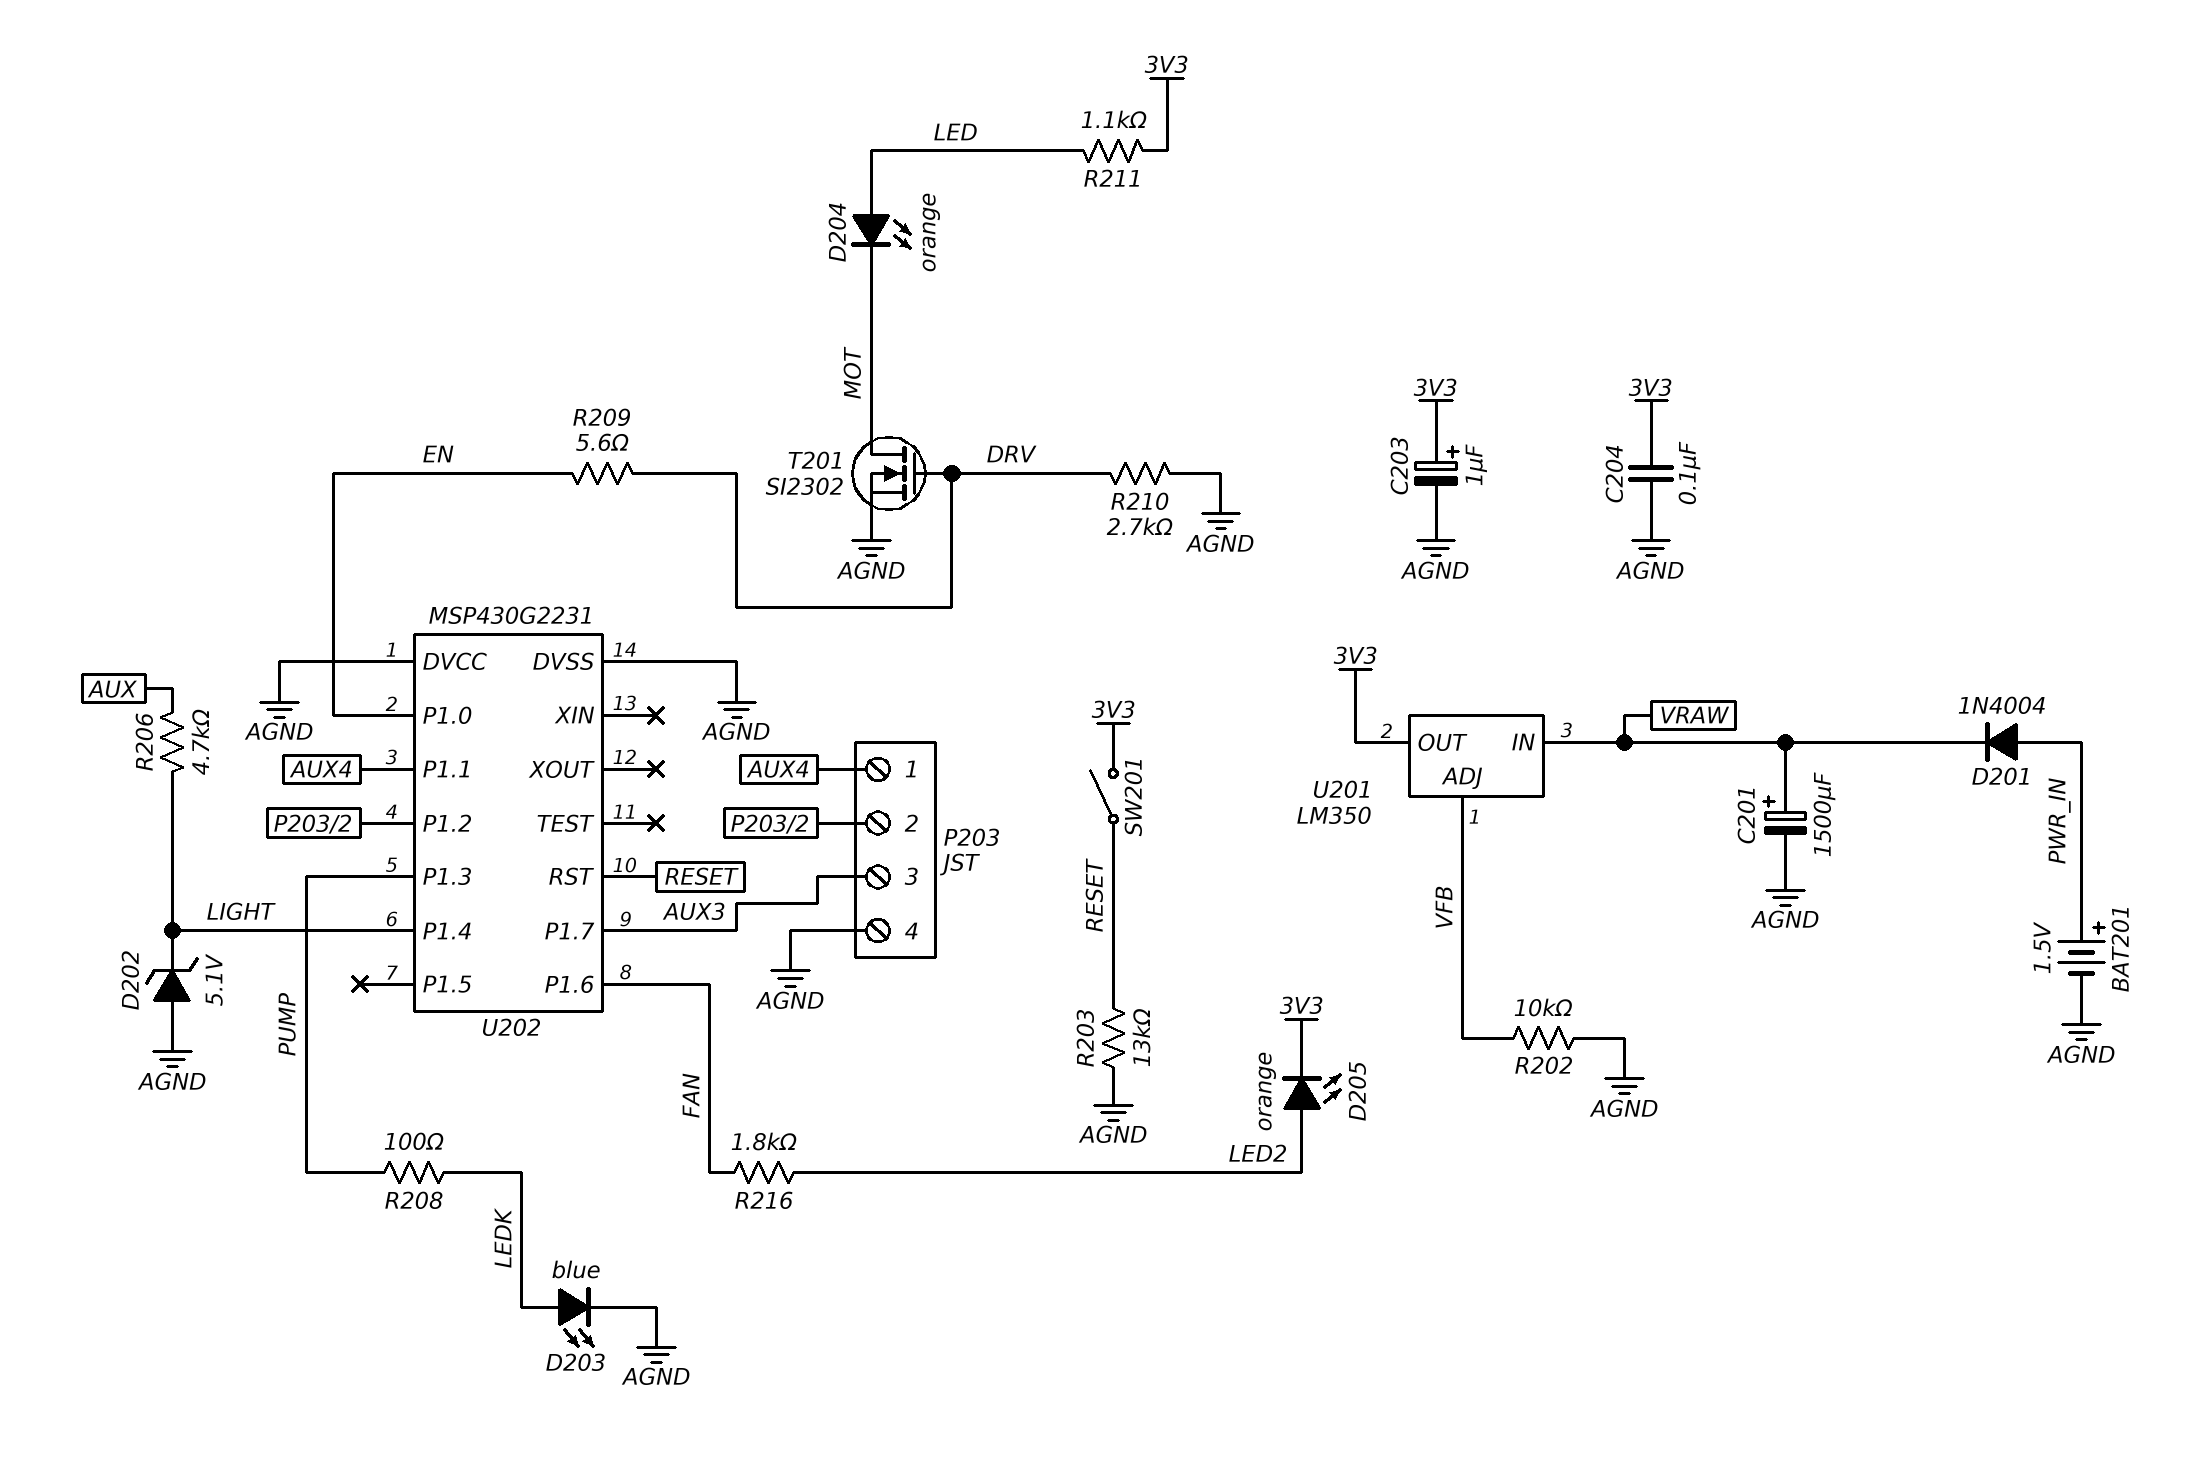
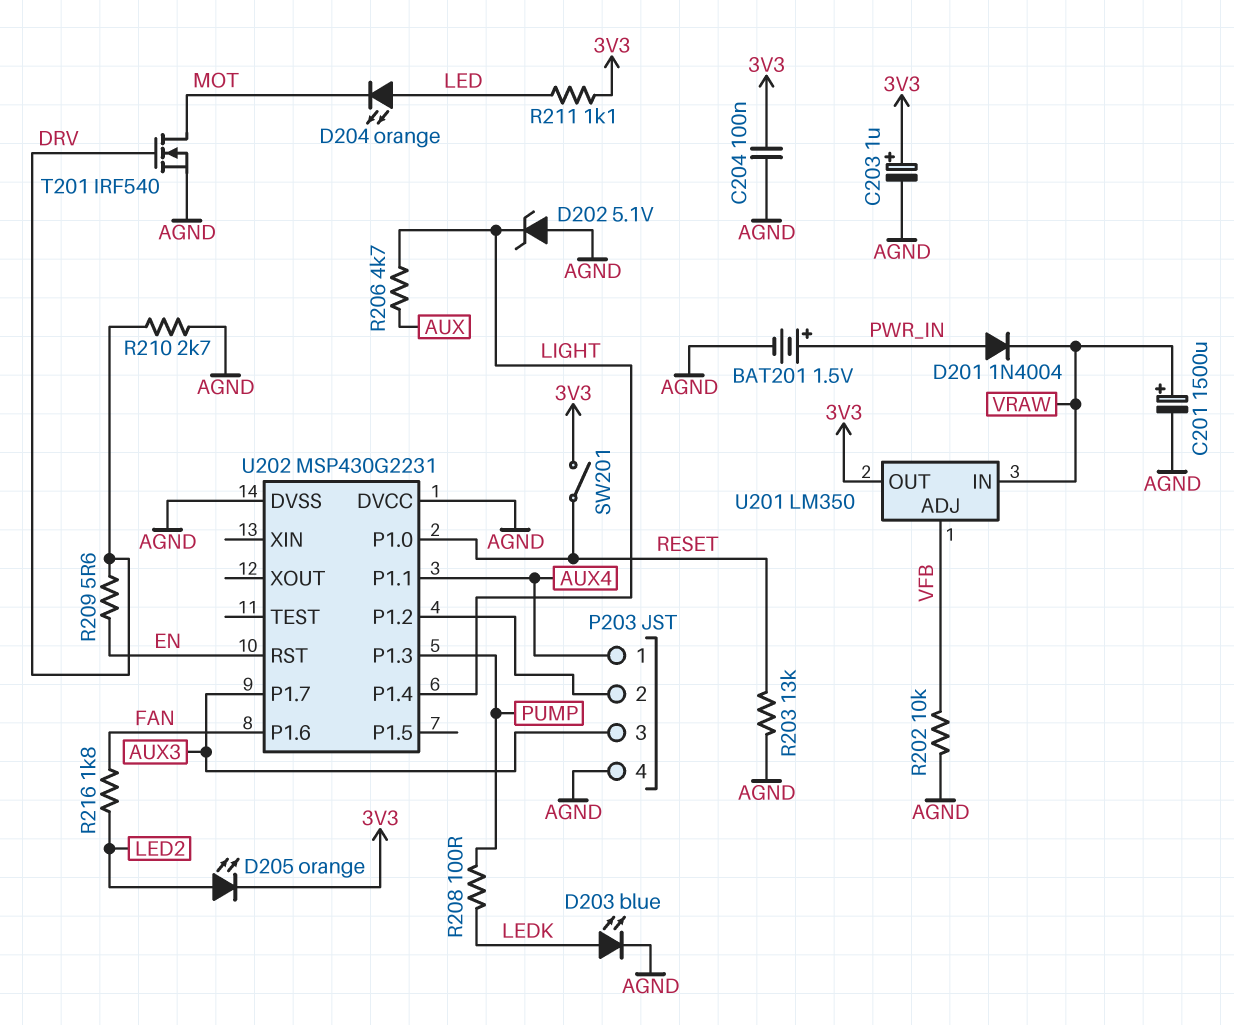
T201: NMOS SI2302 (G DRV, D MOT, S AGND) -> NMOS IRF540 (G DRV, D MOT, S AGND)
U202 pin P1.0: EN -> RESET
U202 pin RST: RESET -> EN

